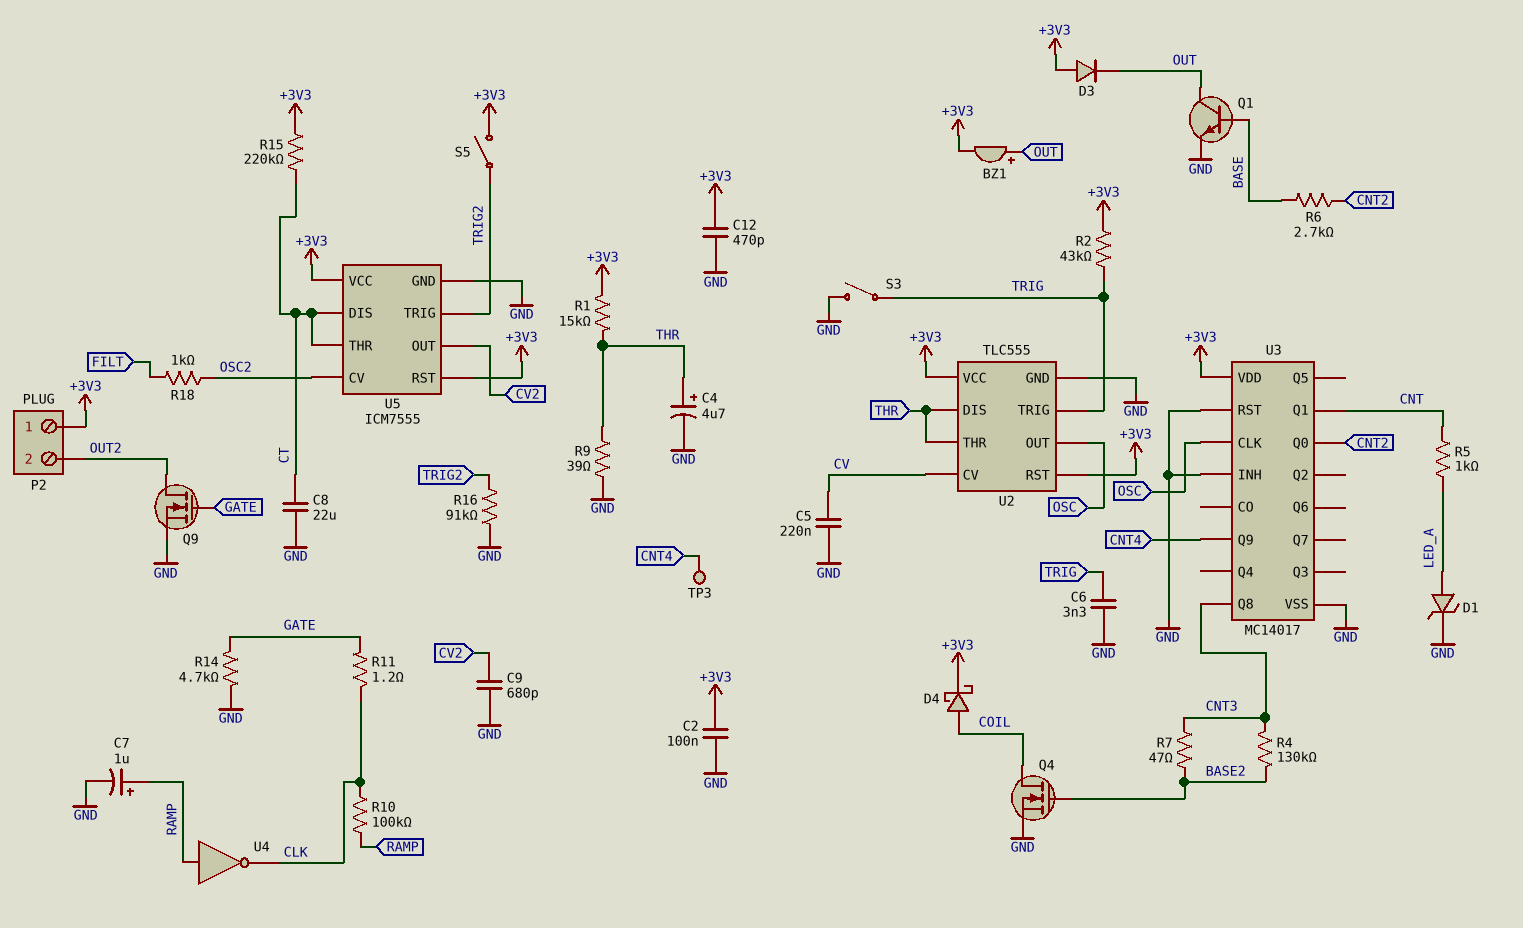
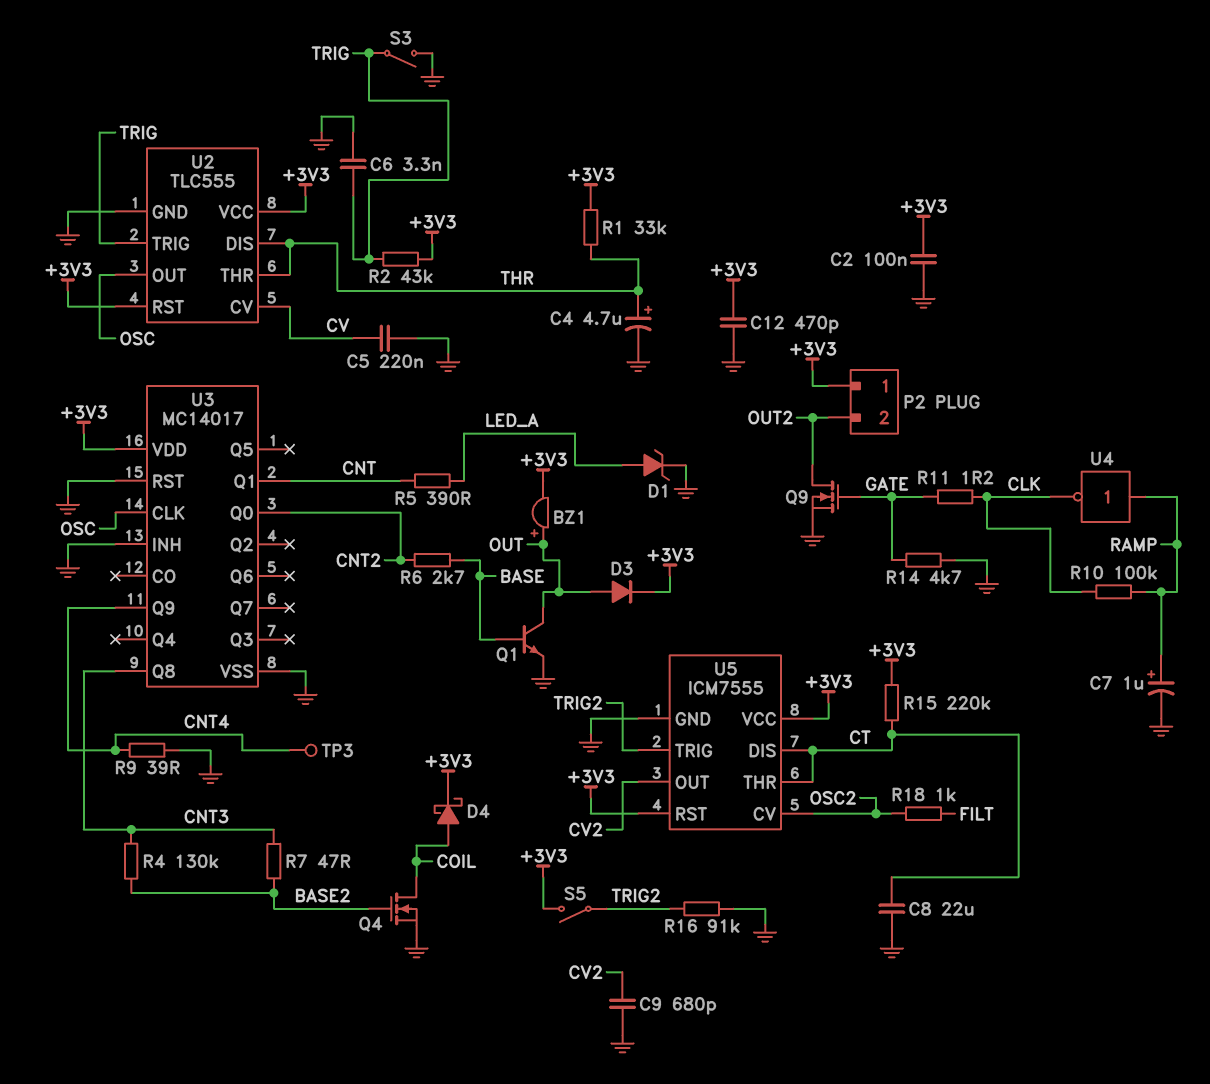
D3: diode (A +3V3, K OUT) -> diode (A OUT, K +3V3)
R1: 15k (+3V3, THR) -> 33k (+3V3, THR)
R5: 1k (CNT, LED_A) -> 390 (CNT, LED_A)
R9: 39 (GND, THR) -> 39 (CNT4, GND)

